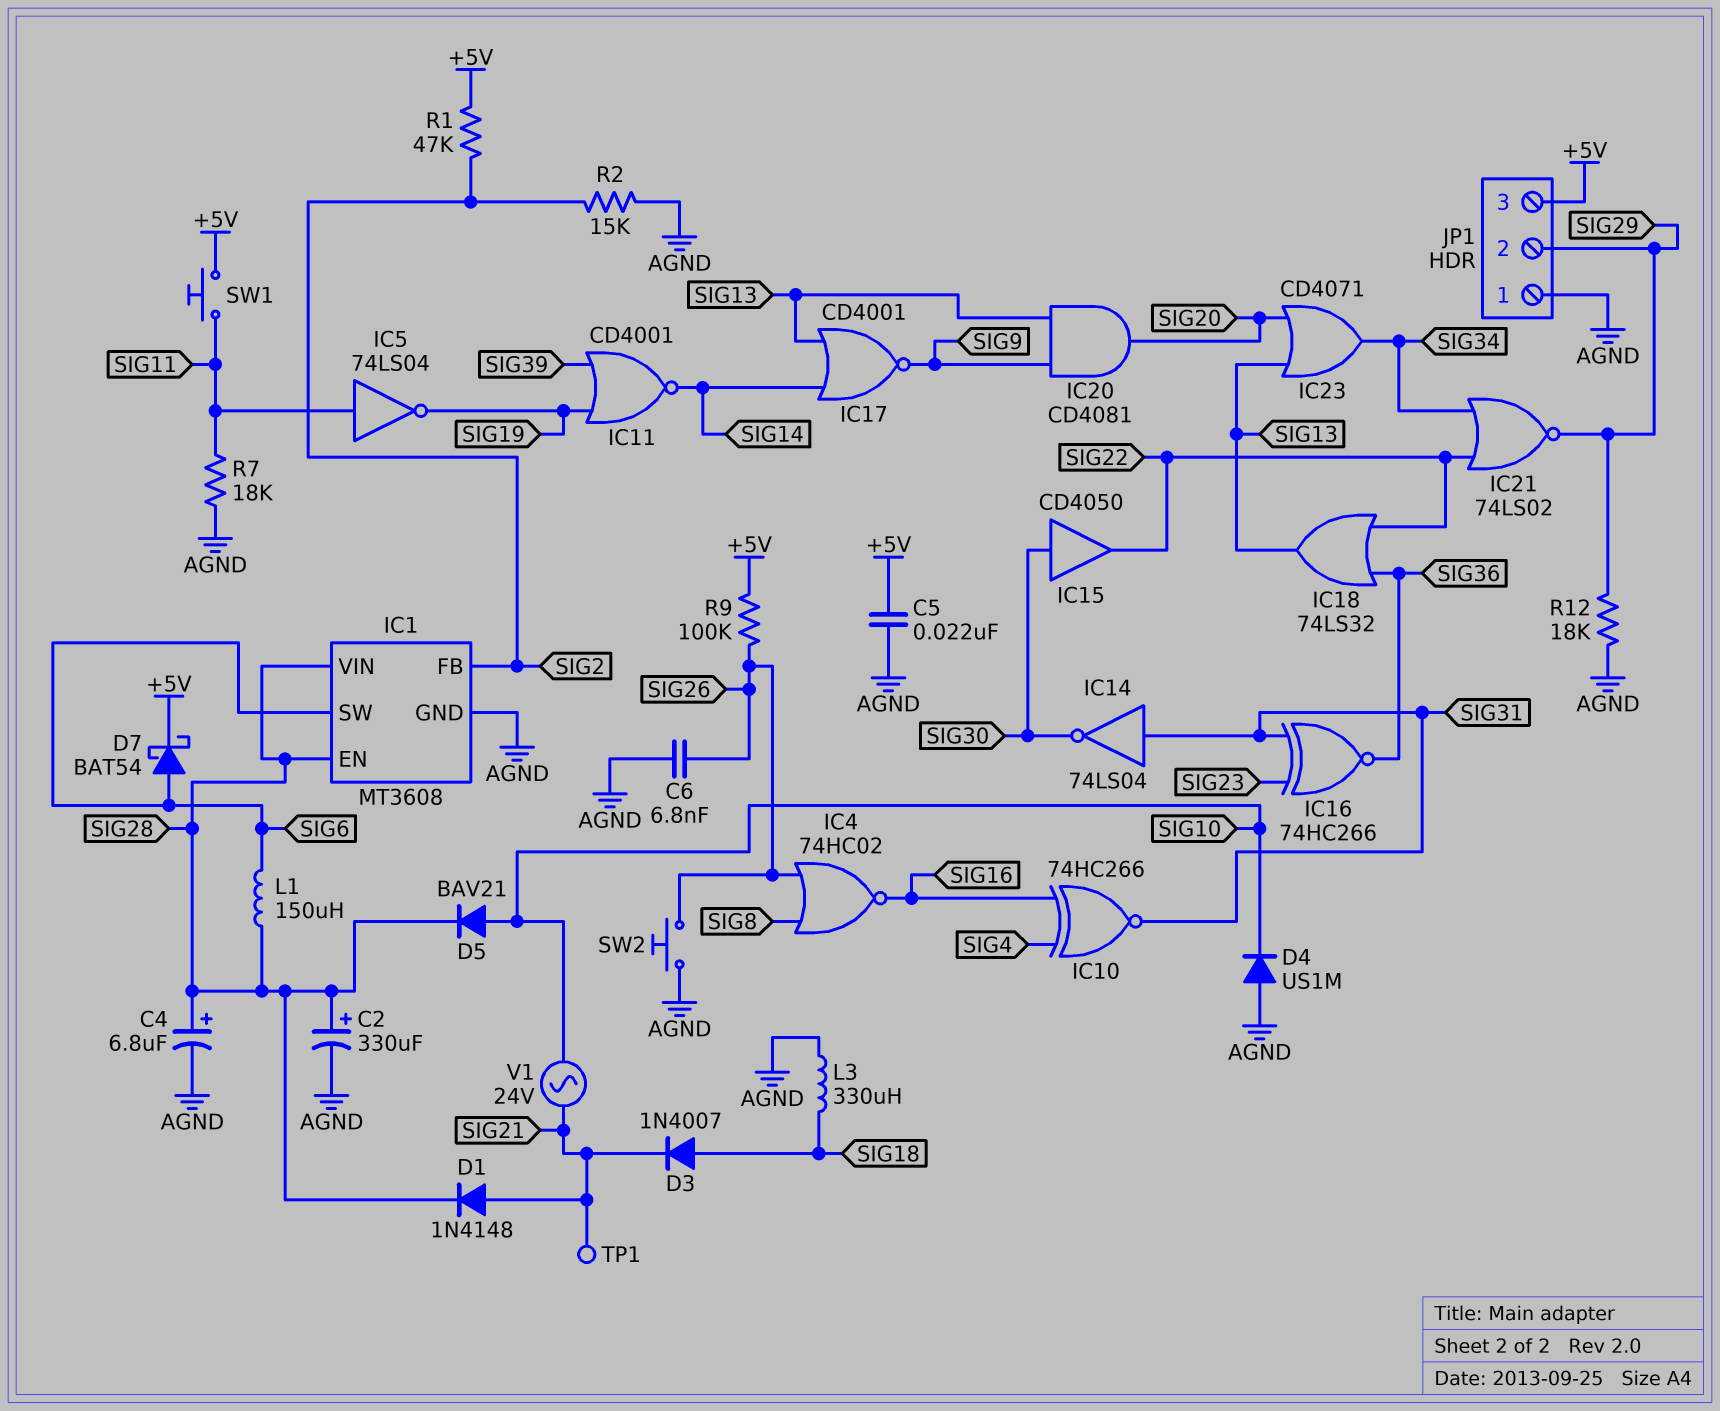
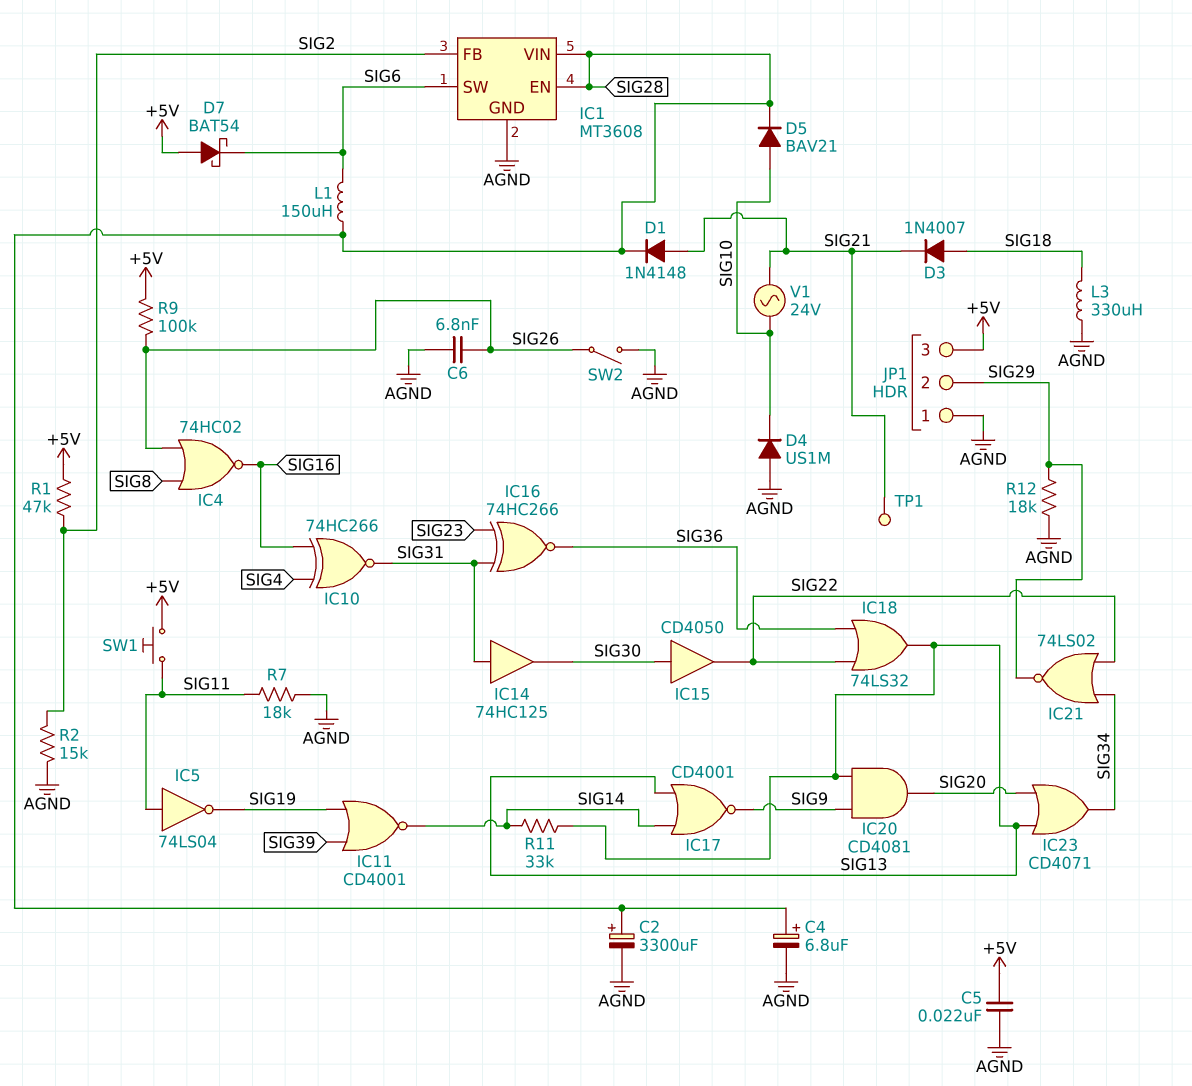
C2: 330uF (plus SIG28, minus AGND) -> 3300uF (plus SIG28, minus AGND)
D7: schottky BAT54 (A SIG6, K +5V) -> schottky BAT54 (A +5V, K SIG6)
IC14: NOT 74LS04 (in SIG31, out SIG30) -> buffer 74HC125 (in SIG31, out SIG30)
R11: none -> 33k (SIG13, SIG14)
SW2: button (AGND, SIG26) -> switch (AGND, SIG26)

